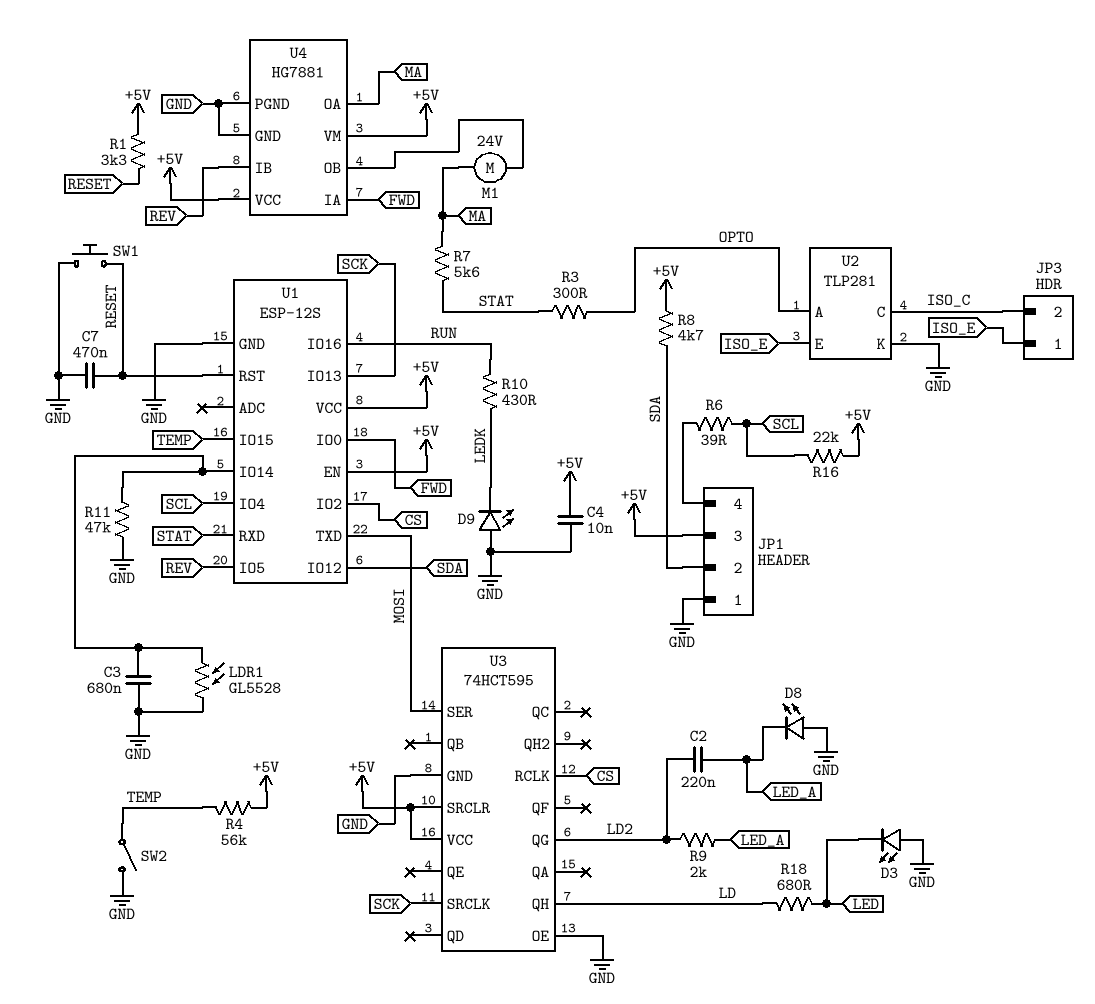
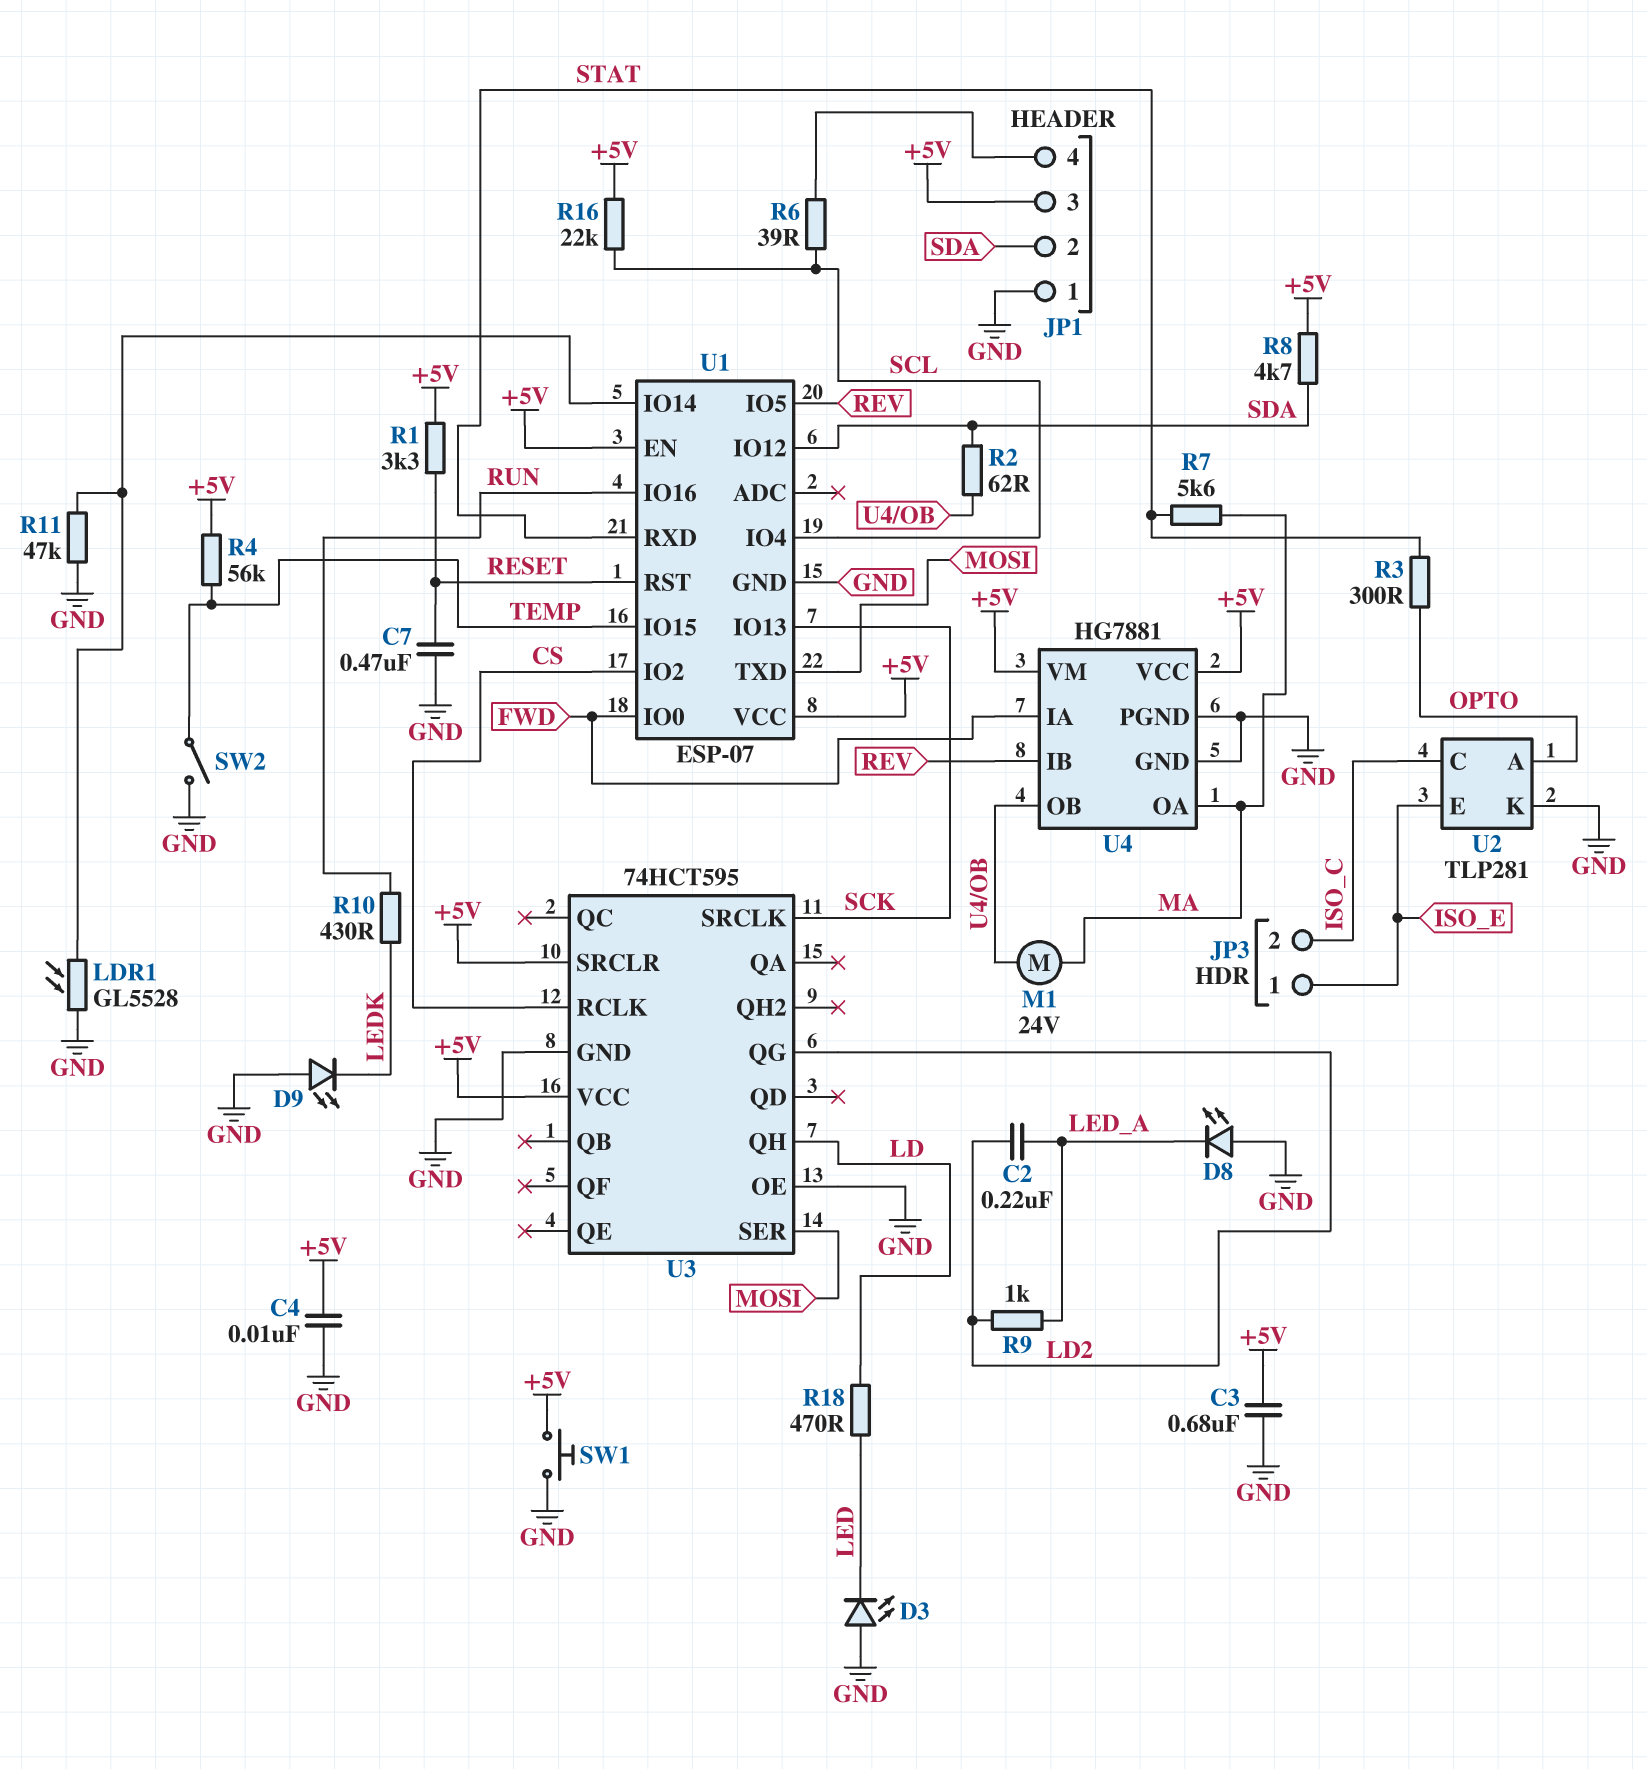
C3: 680nF (GND, U1/IO14) -> 680nF (+5V, GND)
R2: none -> 62 (SDA, U4/OB)
R9: 2k (LD2, LED_A) -> 1k (LD2, LED_A)
R18: 680 (LD, LED) -> 470 (LD, LED)
SW1: button (GND, RESET) -> button (+5V, GND)
U1: ESP-12S -> ESP-07

